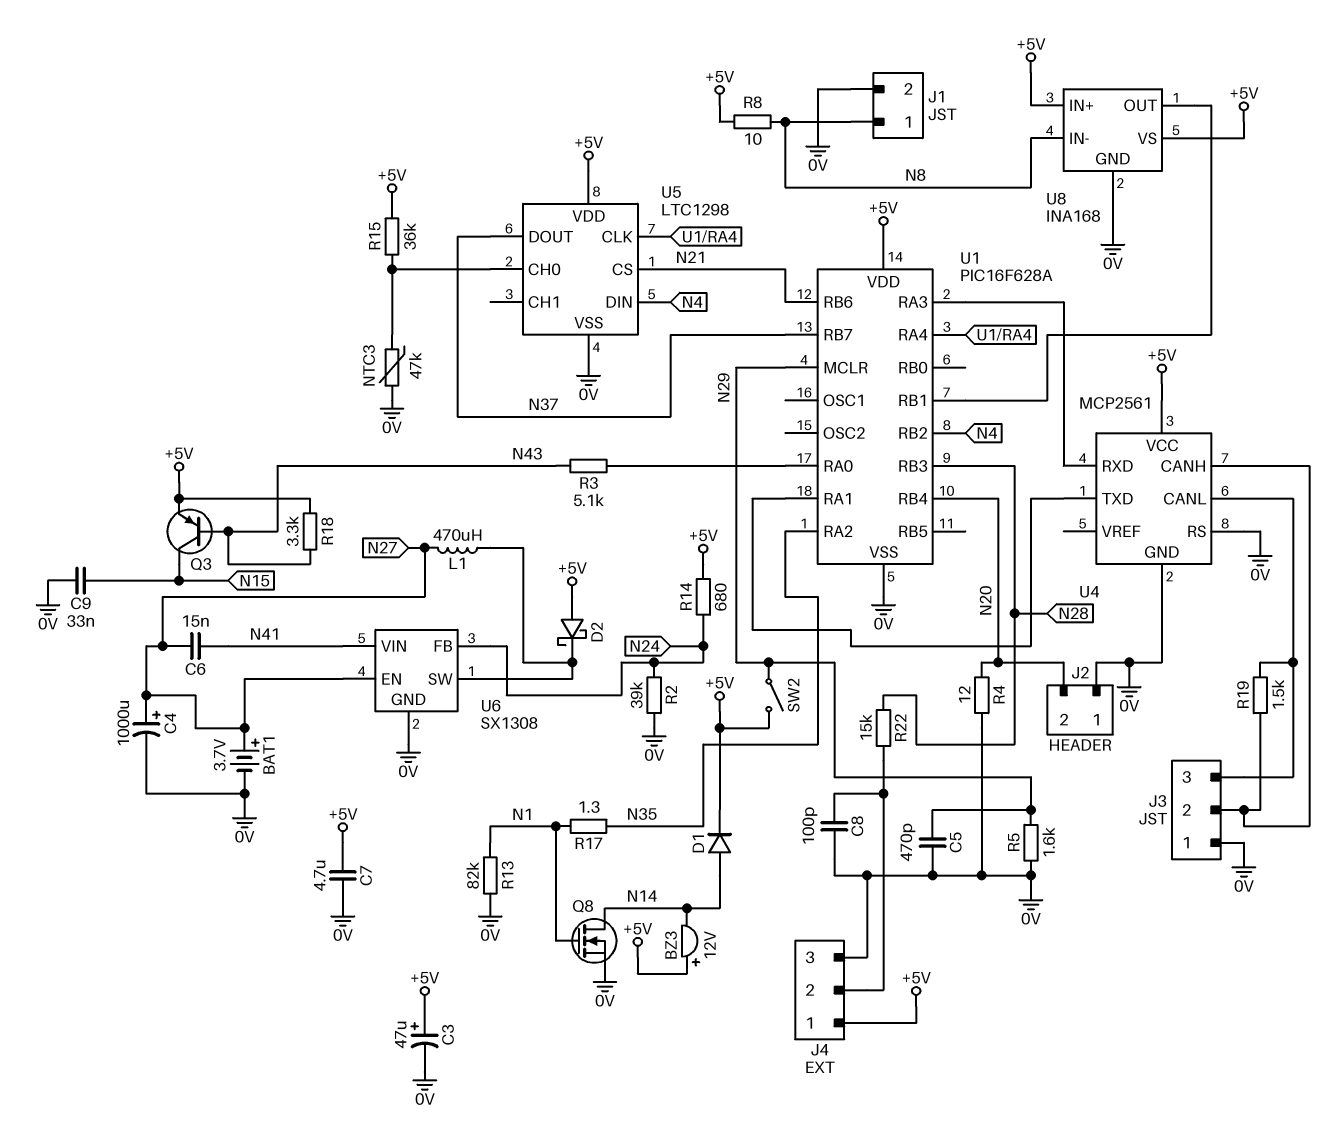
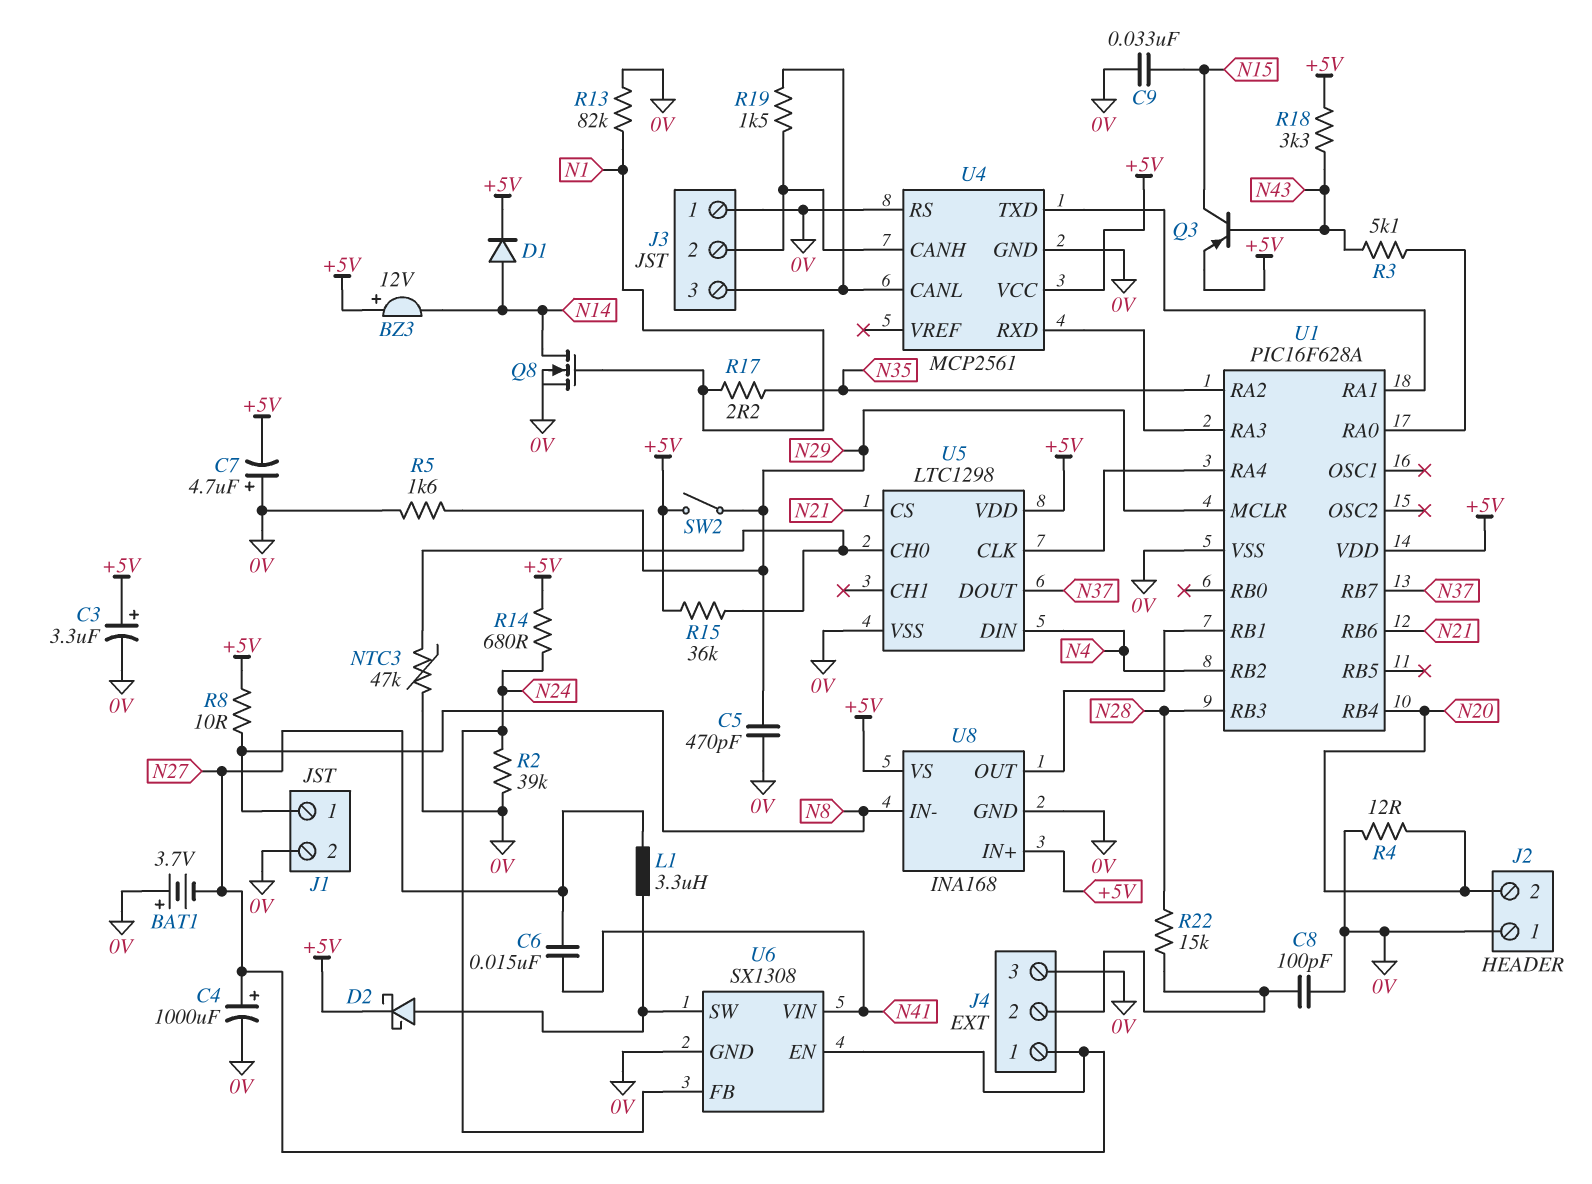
BAT1: 3.7V (plus N27, minus 0V) -> 3.7V (plus 0V, minus N27)
C3: 47uF (plus +5V, minus 0V) -> 3.3uF (plus +5V, minus 0V)
C7: 4.7uF (+5V, 0V) -> 4.7uF (plus 0V, minus +5V)
D2: schottky (A +5V, K U6/SW) -> schottky (A U6/SW, K +5V)
J4 pin 1: +5V -> N27
L1: 470uH (N27, U6/SW) -> 3.3uH (N27, U6/SW)
R17: 1.3 (N1, N35) -> 2.2 (N1, N35)

